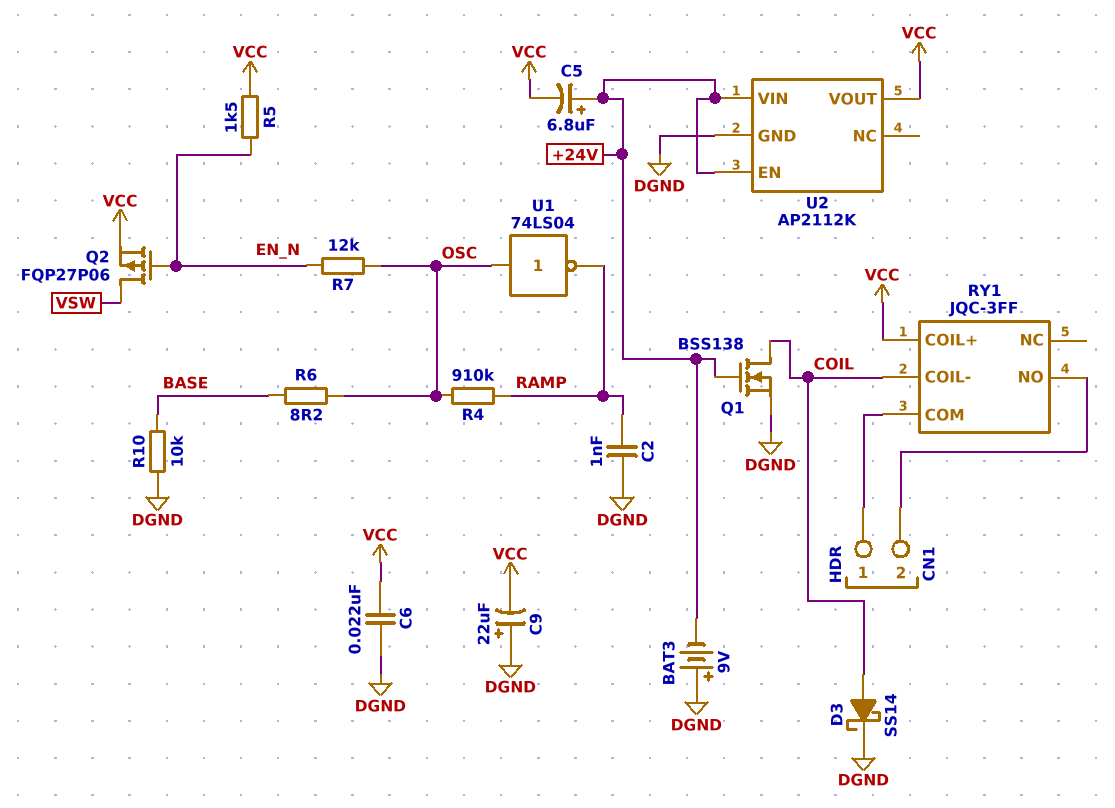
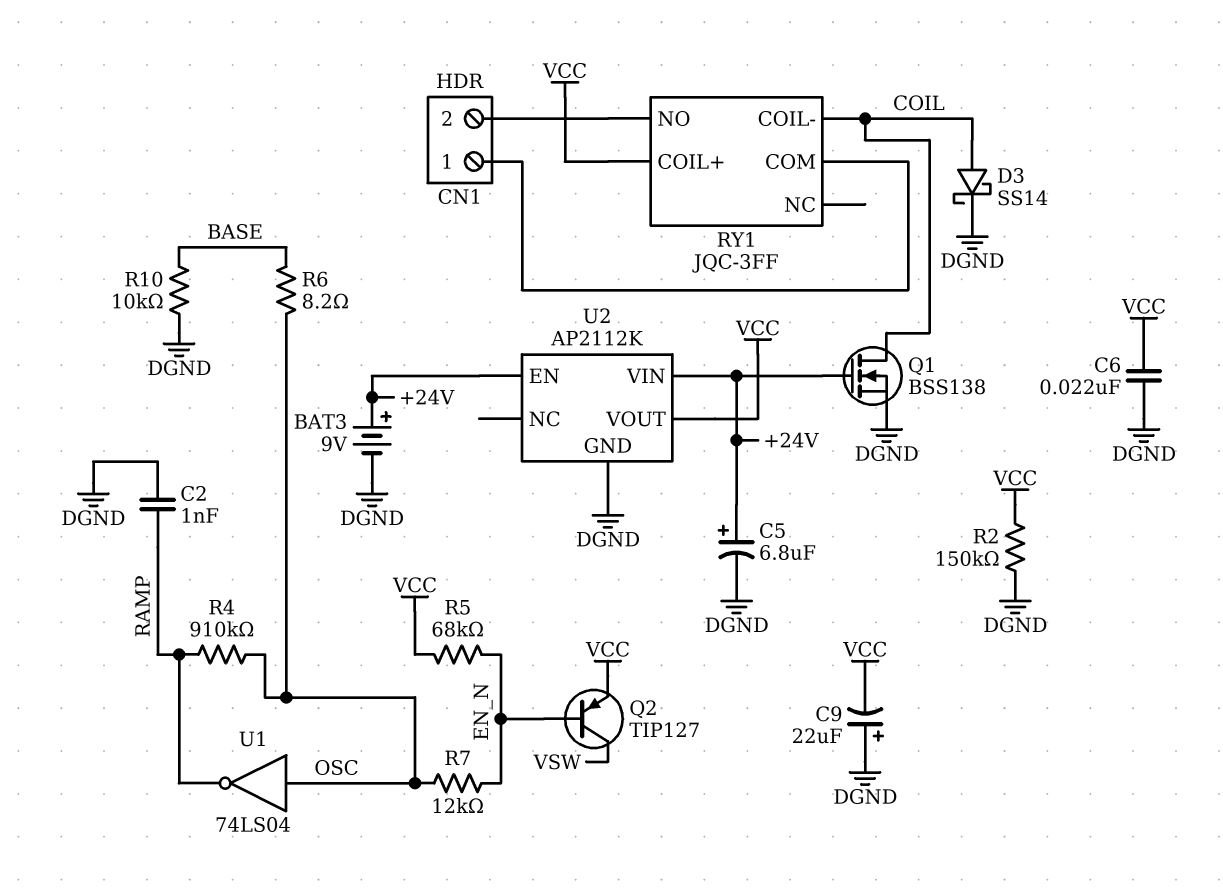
BAT3: 9V (plus DGND, minus +24V) -> 9V (plus +24V, minus DGND)
C5: 6.8uF (plus +24V, minus VCC) -> 6.8uF (plus +24V, minus DGND)
Q2: PMOS FQP27P06 (G EN_N, D VSW, S VCC) -> PNP TIP127 (B EN_N, C VSW, E VCC)
R2: none -> 150k (DGND, VCC)
R5: 1.5k (EN_N, VCC) -> 68k (EN_N, VCC)

